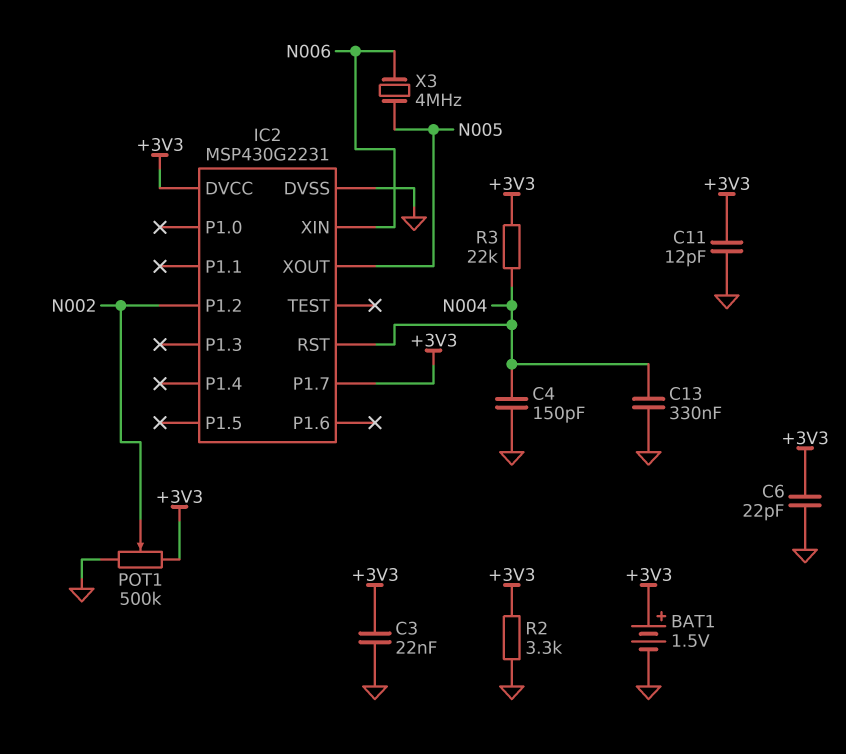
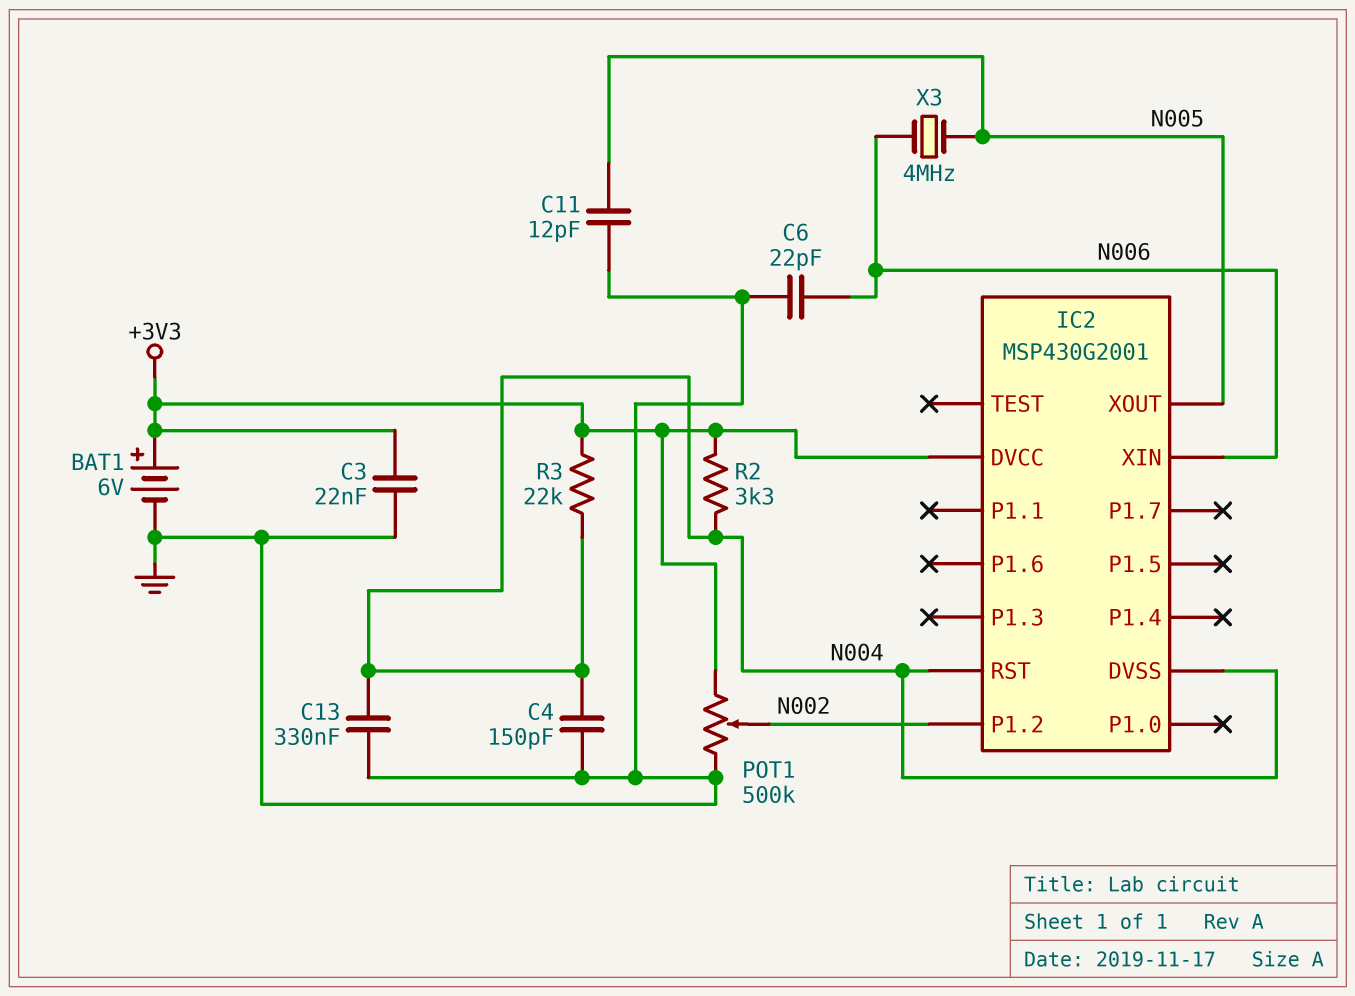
BAT1: 1.5V (plus +3V3, minus GND) -> 6V (plus +3V3, minus GND)
C6: 22pF (+3V3, GND) -> 22pF (GND, N006)
C11: 12pF (+3V3, GND) -> 12pF (GND, N005)
IC2: MSP430G2231 -> MSP430G2001
IC2 pin DVSS: GND -> N004
IC2 pin P1.7: +3V3 -> none
R2: 3.3k (+3V3, GND) -> 3.3k (+3V3, N004)

